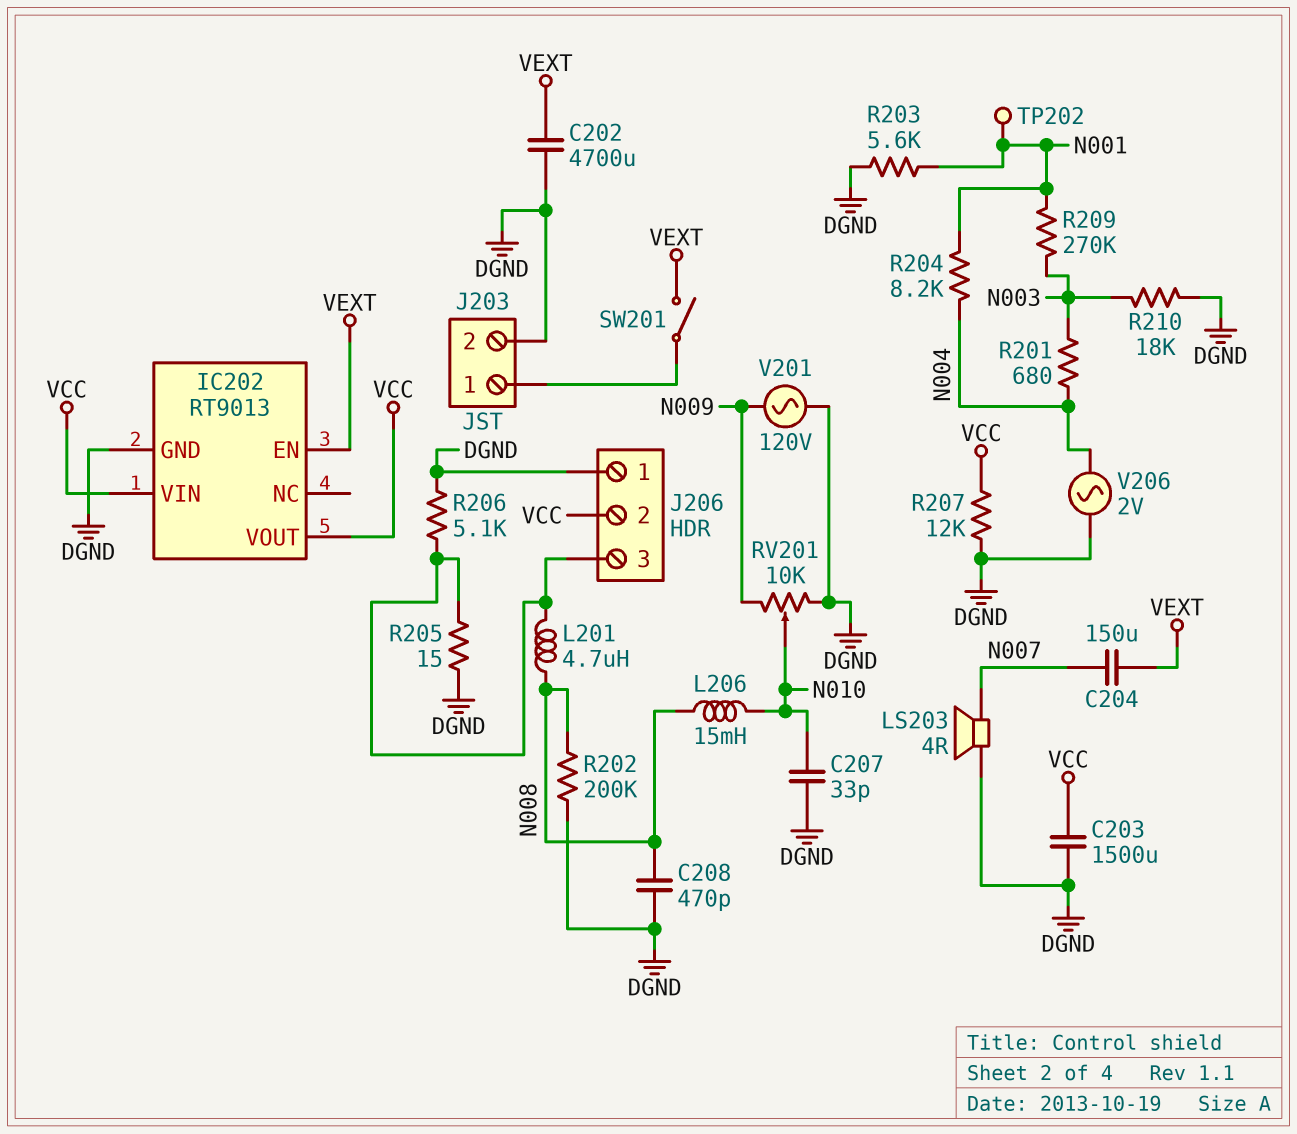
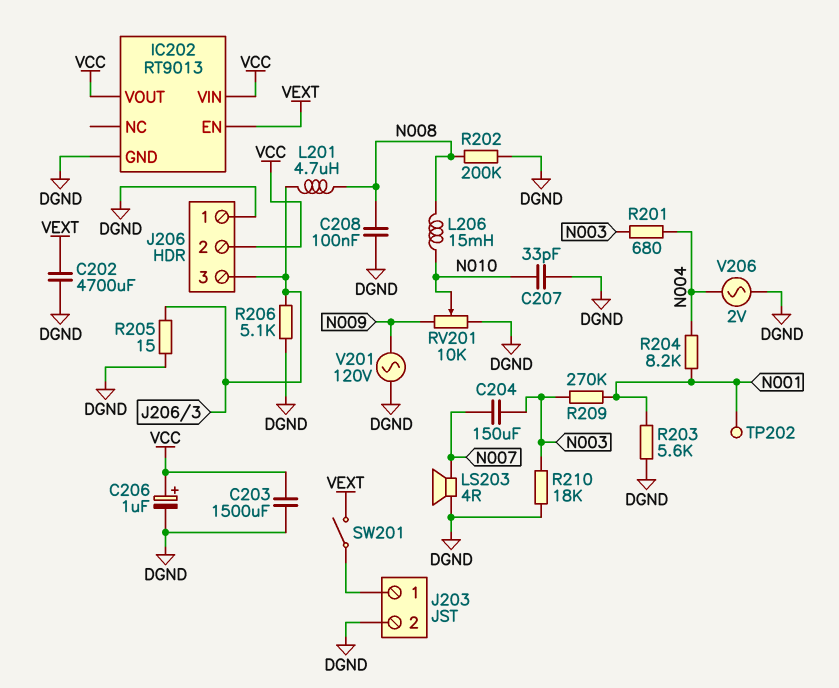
C204: 150uF (N007, VEXT) -> 150uF (N003, N007)
C206: none -> 1uF (plus VCC, minus DGND)
C208: 470pF (DGND, N008) -> 100nF (DGND, N008)
R207: 12k (DGND, VCC) -> none

